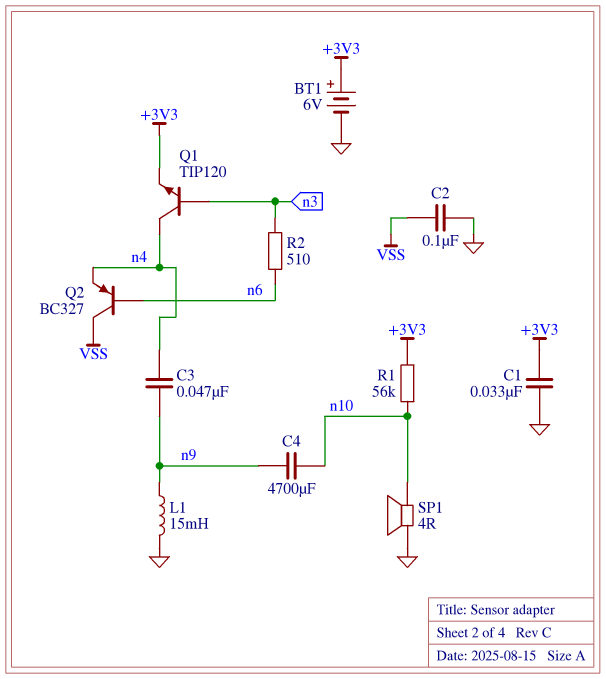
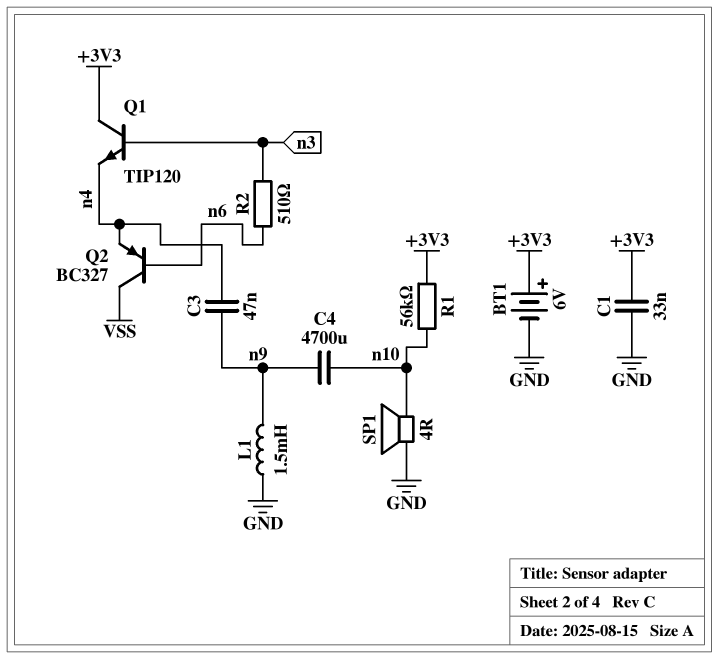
C2: 100nF (GND, VSS) -> none
L1: 15mH (GND, n9) -> 1.5mH (GND, n9)
Q1: NPN TIP120 (B n3, C n4, E +3V3) -> NPN TIP120 (B n3, C +3V3, E n4)

